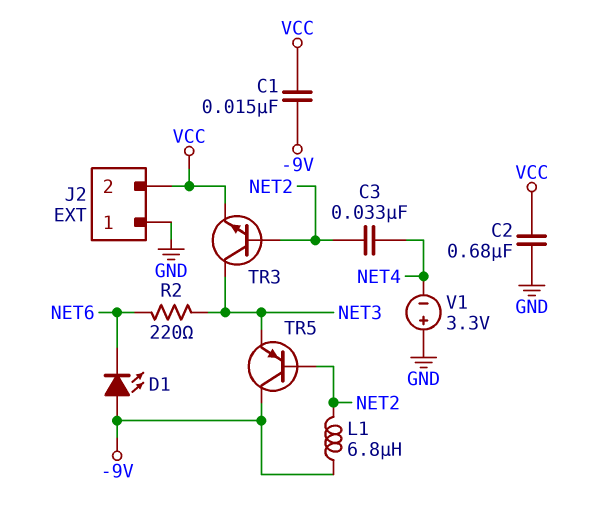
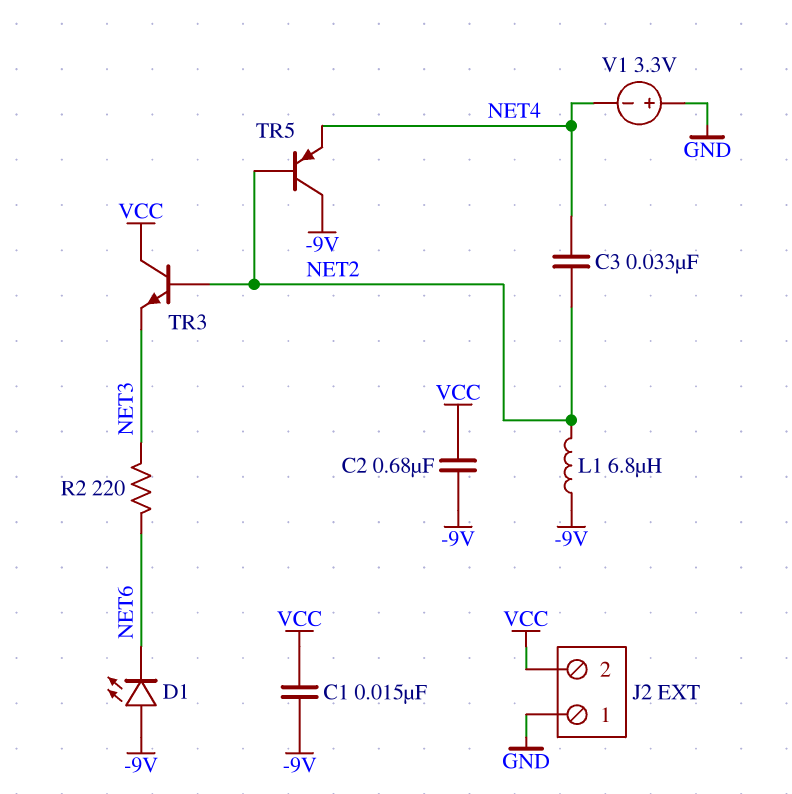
C2: 680nF (GND, VCC) -> 680nF (-9V, VCC)
TR3: NPN (B NET2, C NET3, E VCC) -> NPN (B NET2, C VCC, E NET3)
TR5: PNP (B NET2, C -9V, E NET3) -> PNP (B NET2, C -9V, E NET4)

